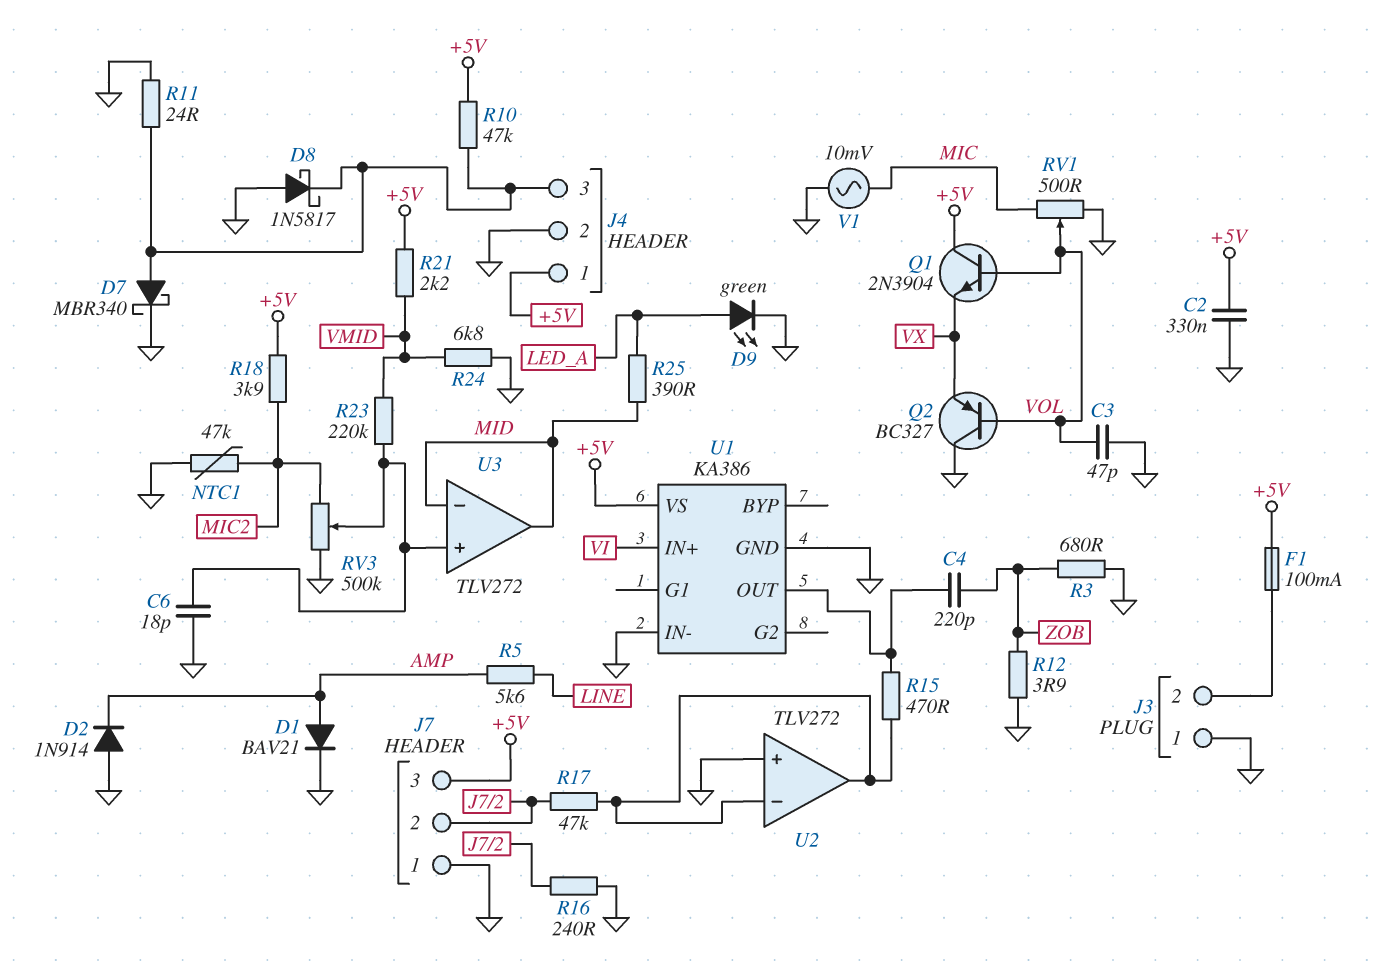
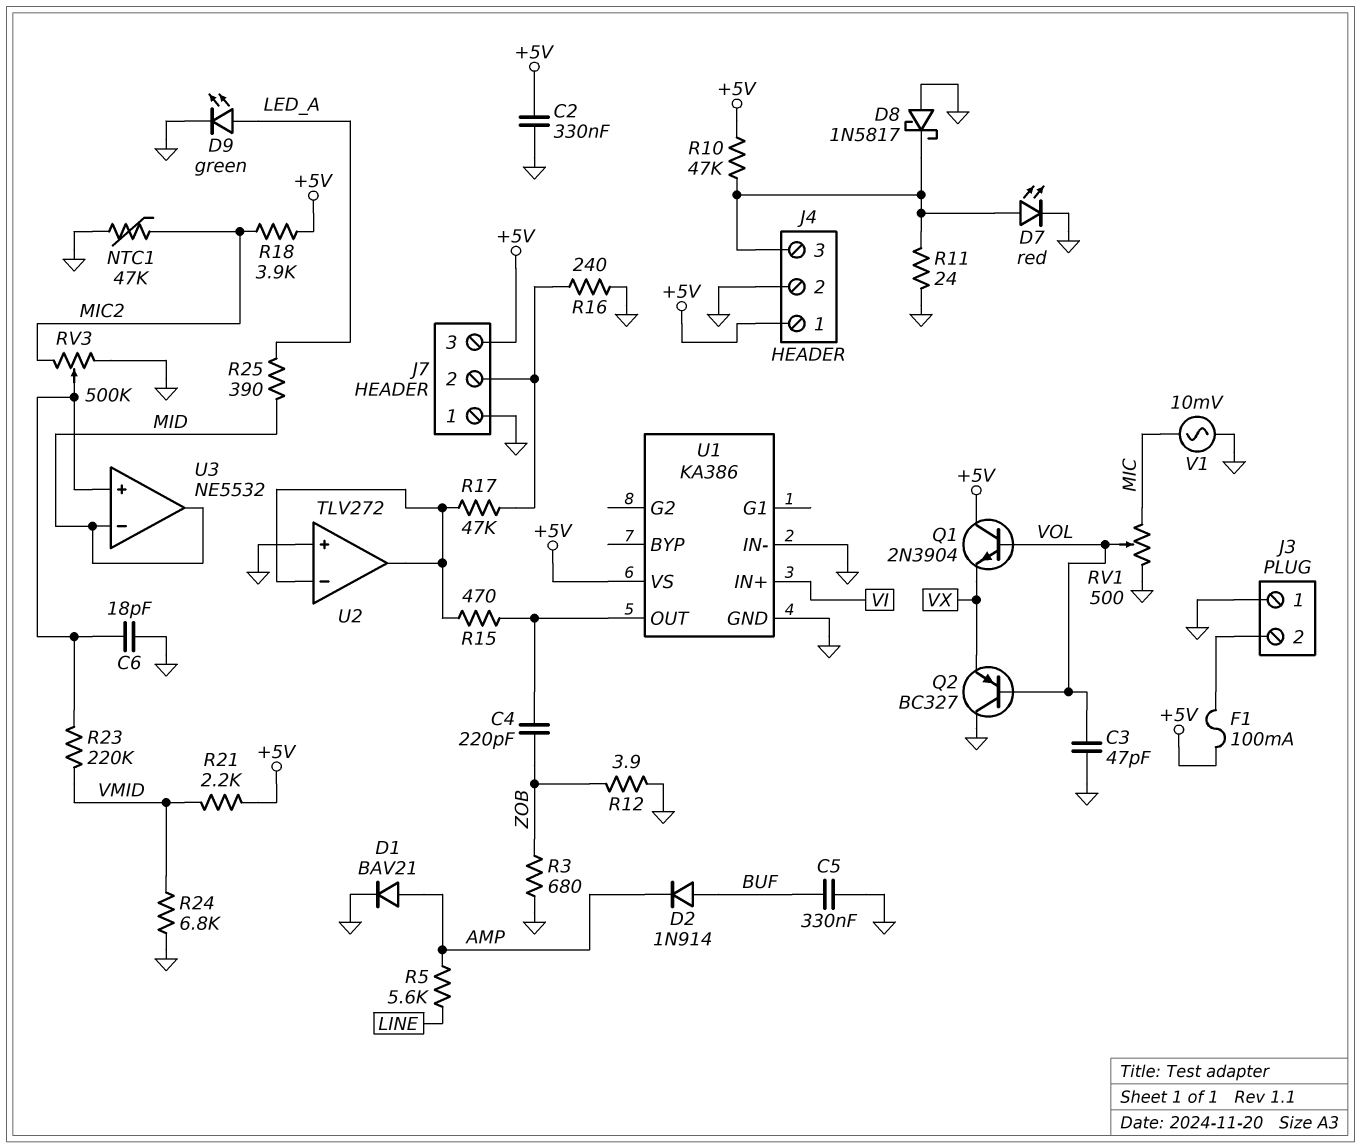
C5: none -> 330nF (BUF, GND)
D2: diode 1N914 (A GND, K AMP) -> diode 1N914 (A BUF, K AMP)
D7: schottky MBR340 (A J4/3, K GND) -> LED red (A J4/3, K GND)
U3: TLV272 -> NE5532

